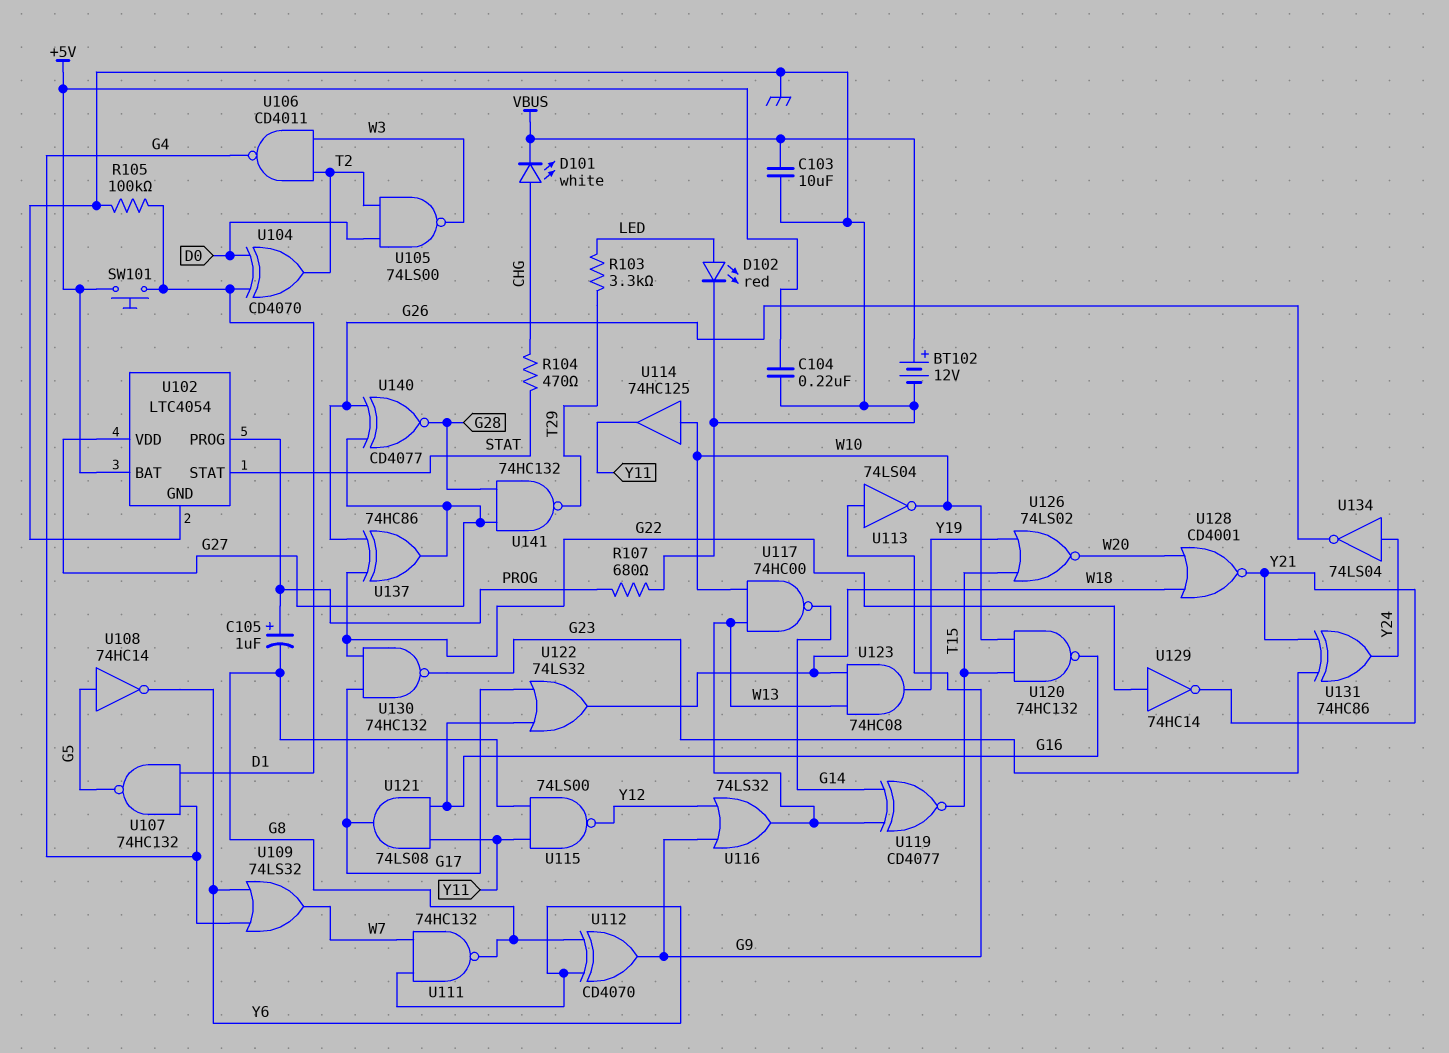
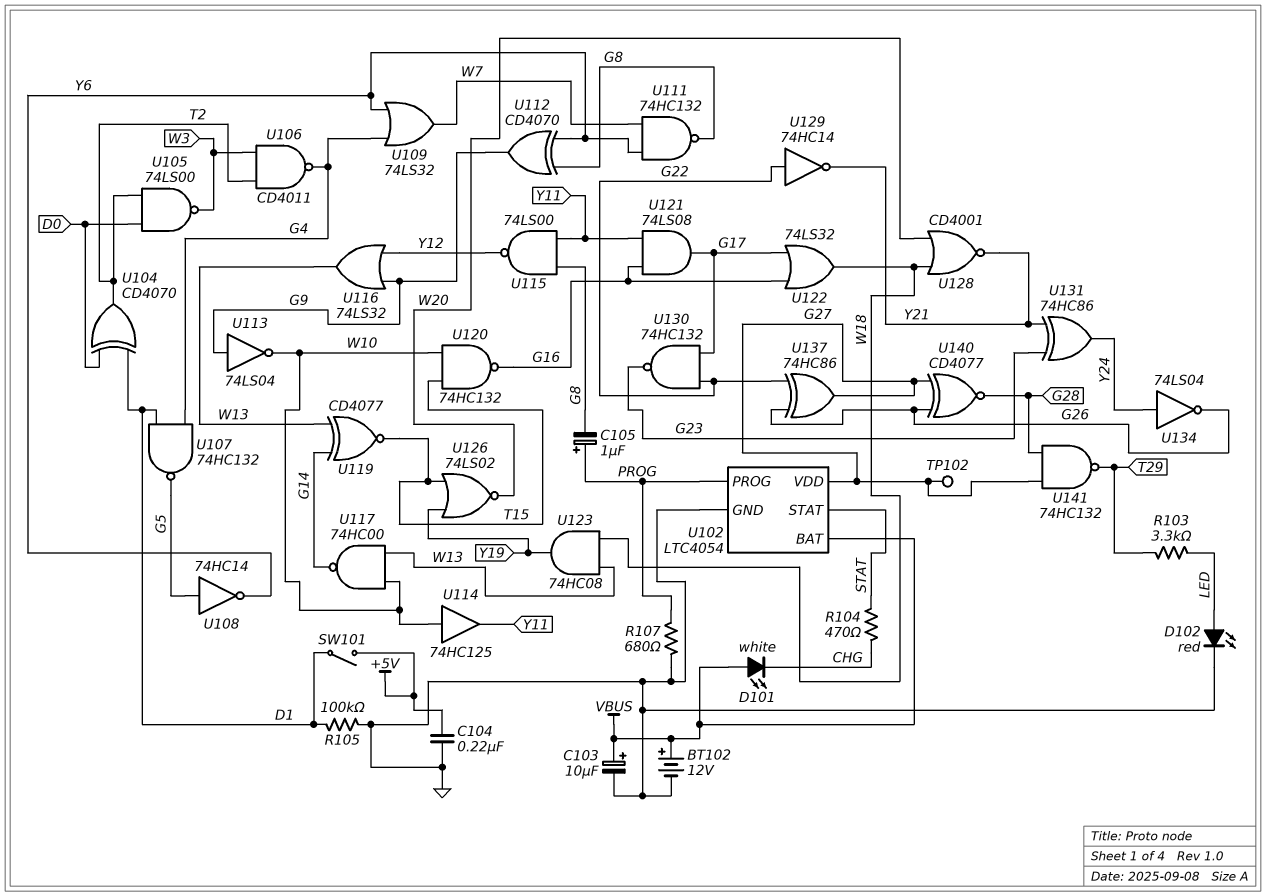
C103: 10uF (GND, VBUS) -> 10uF (plus VBUS, minus GND)
D101: LED white (A CHG, K VBUS) -> LED white (A VBUS, K CHG)
SW101: button (+5V, D1) -> switch (+5V, D1)
TP102: none -> test point (G27)
U102 pin BAT: +5V -> VBUS

